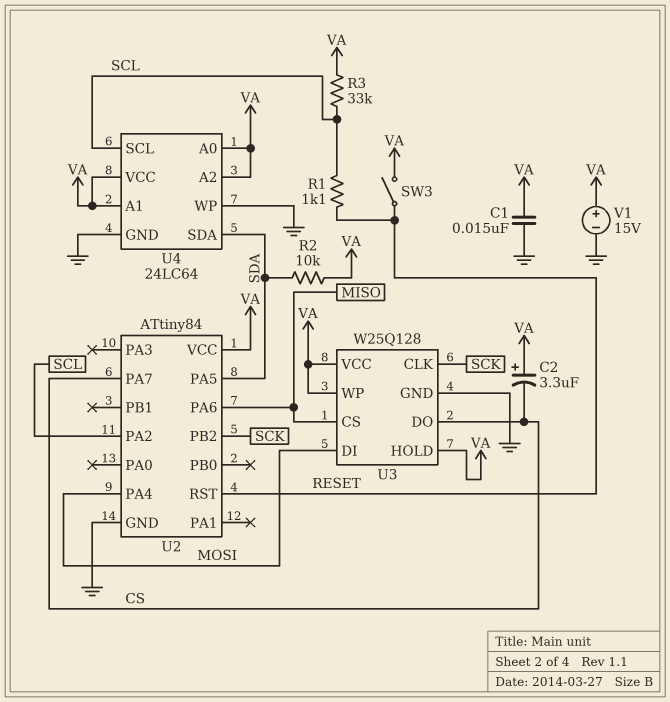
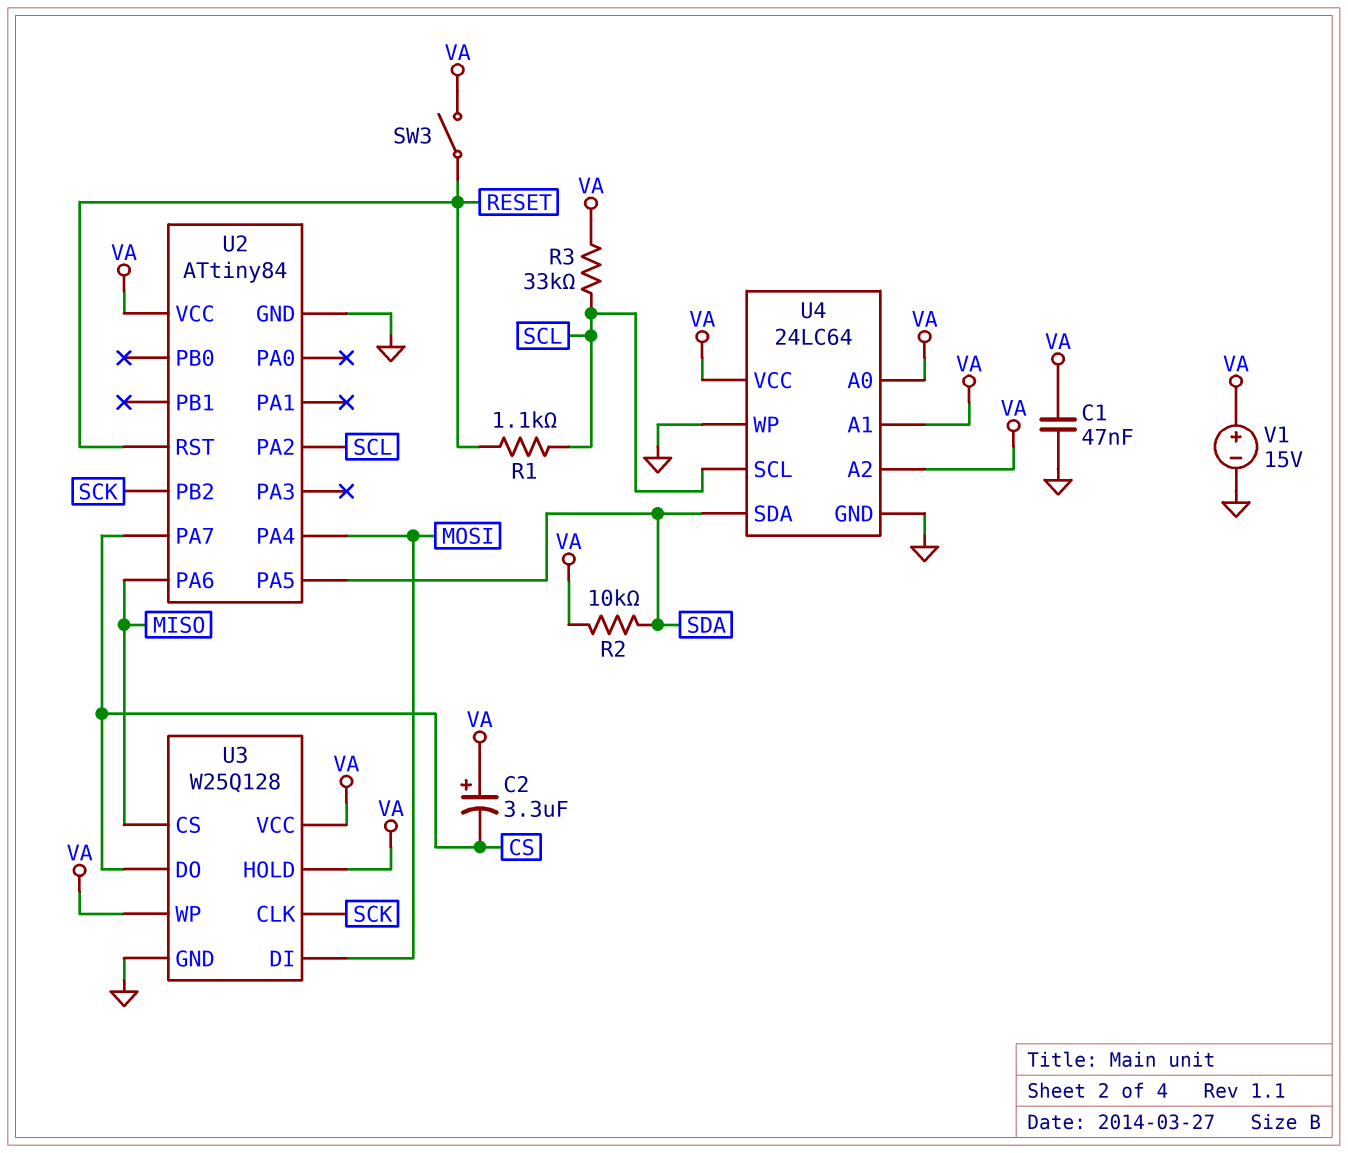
C1: 15nF (GND, VA) -> 47nF (GND, VA)

